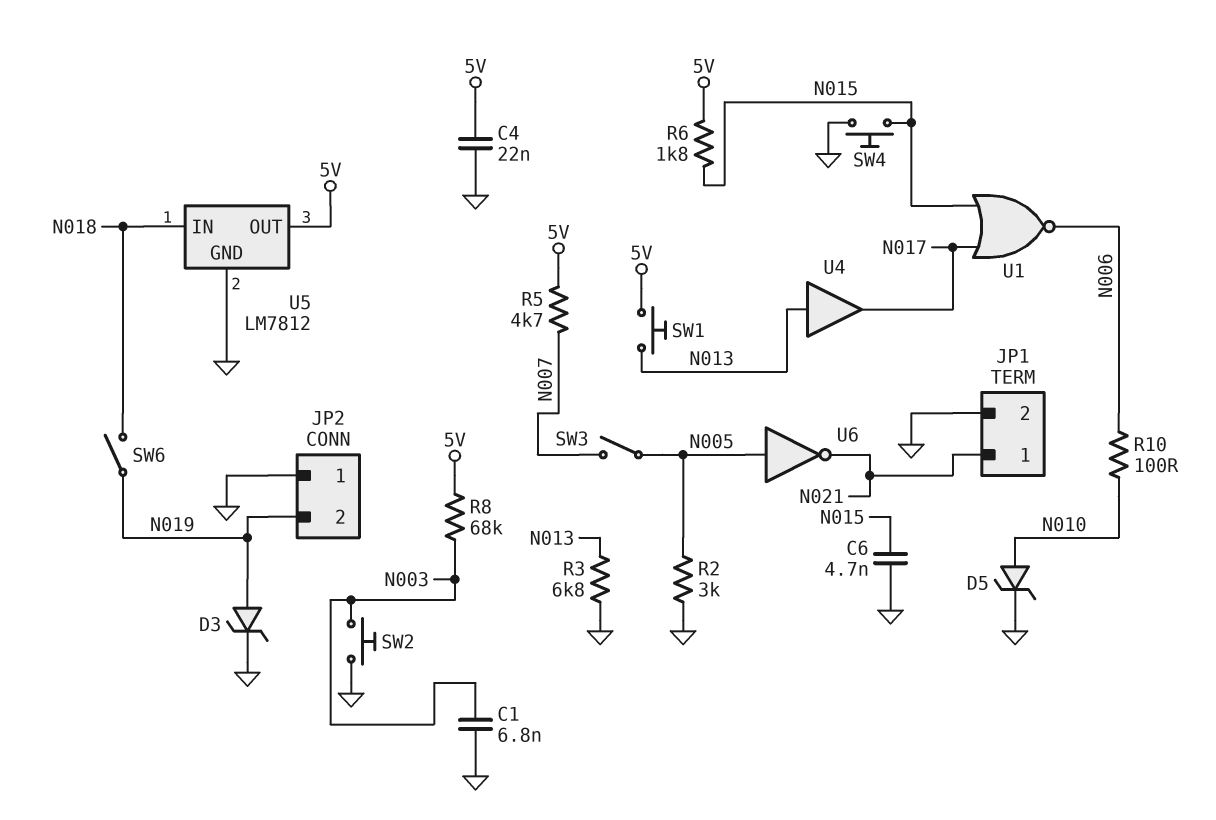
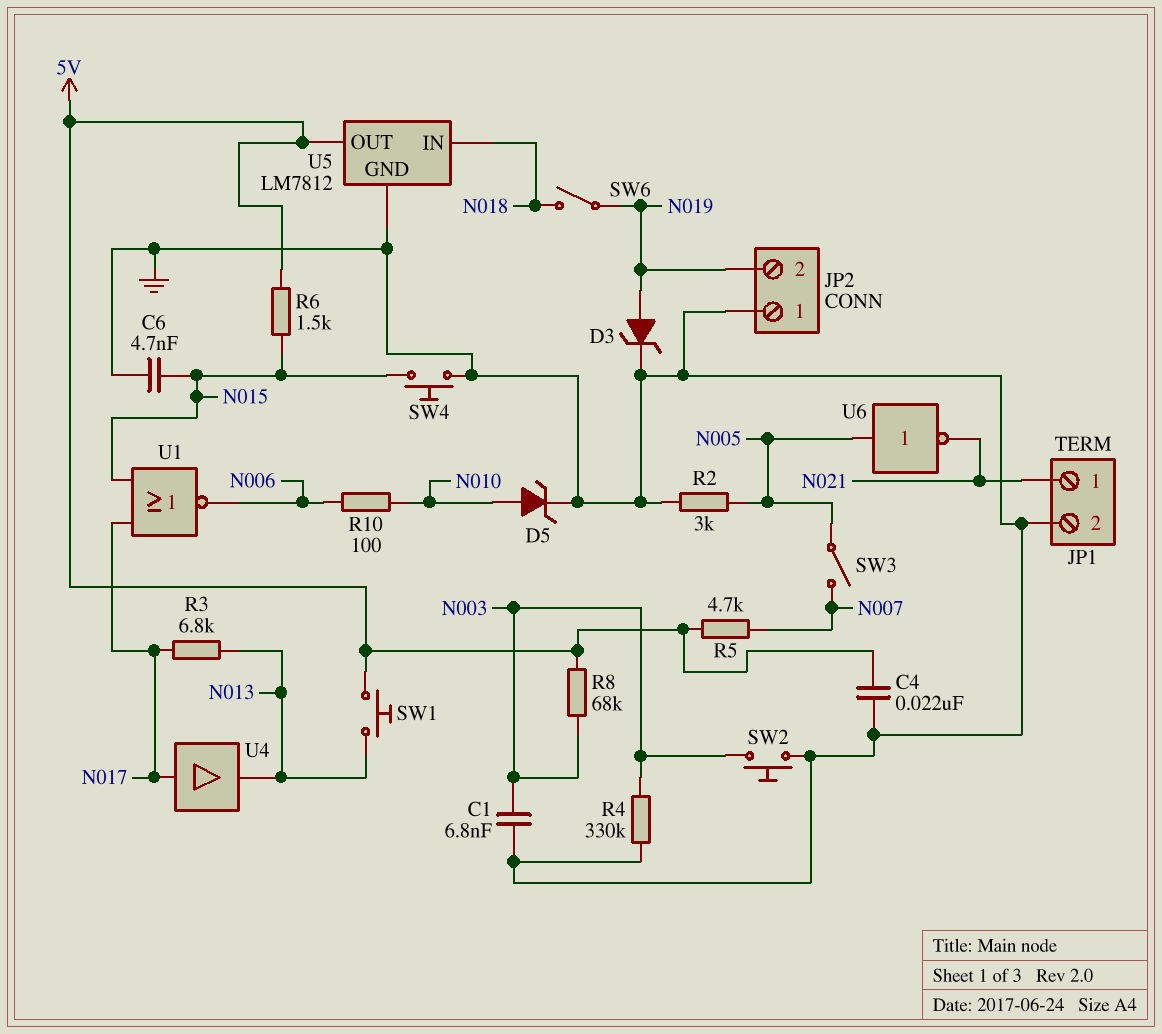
R3: 6.8k (GND, N013) -> 6.8k (N013, N017)
R4: none -> 330k (GND, N003)
R6: 1.8k (5V, N015) -> 1.5k (5V, N015)
U4: buffer (in N013, out N017) -> buffer (in N017, out N013)

